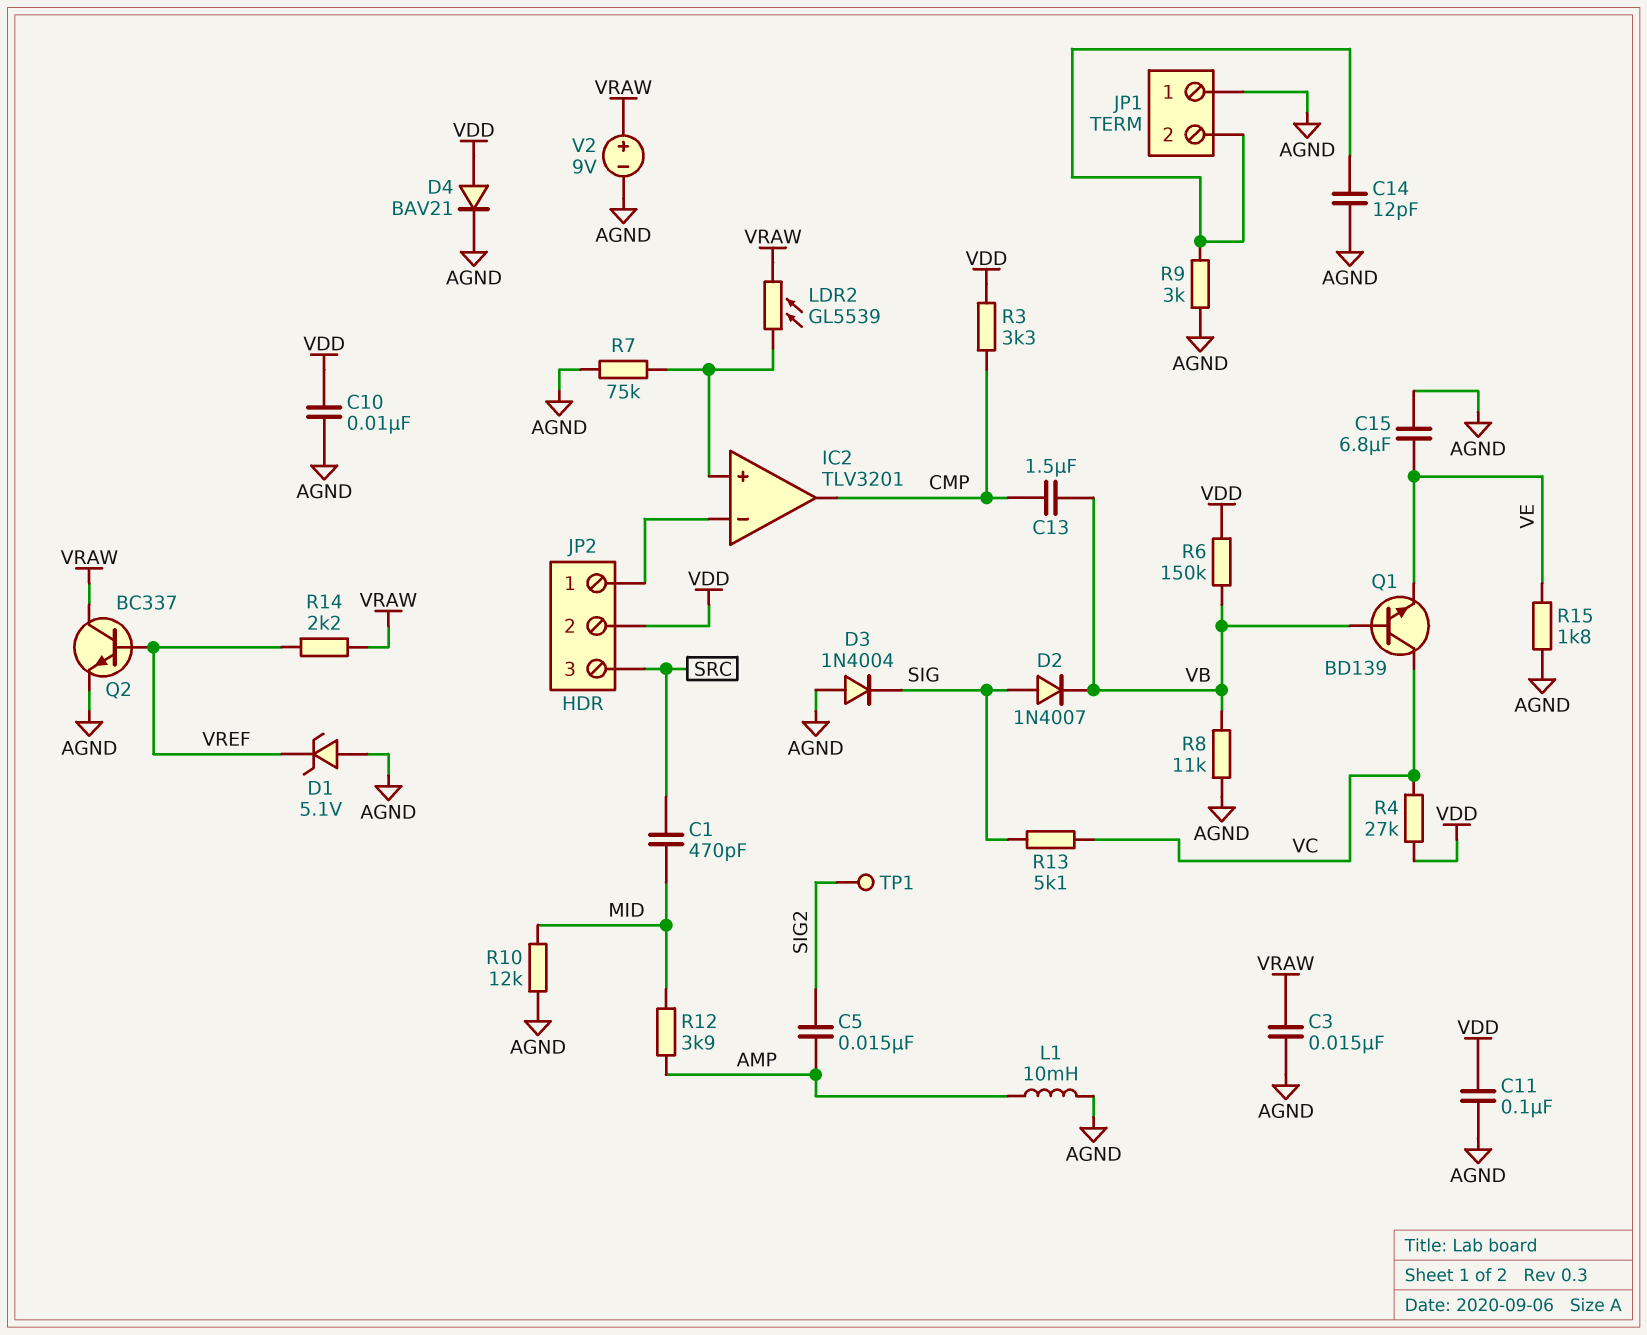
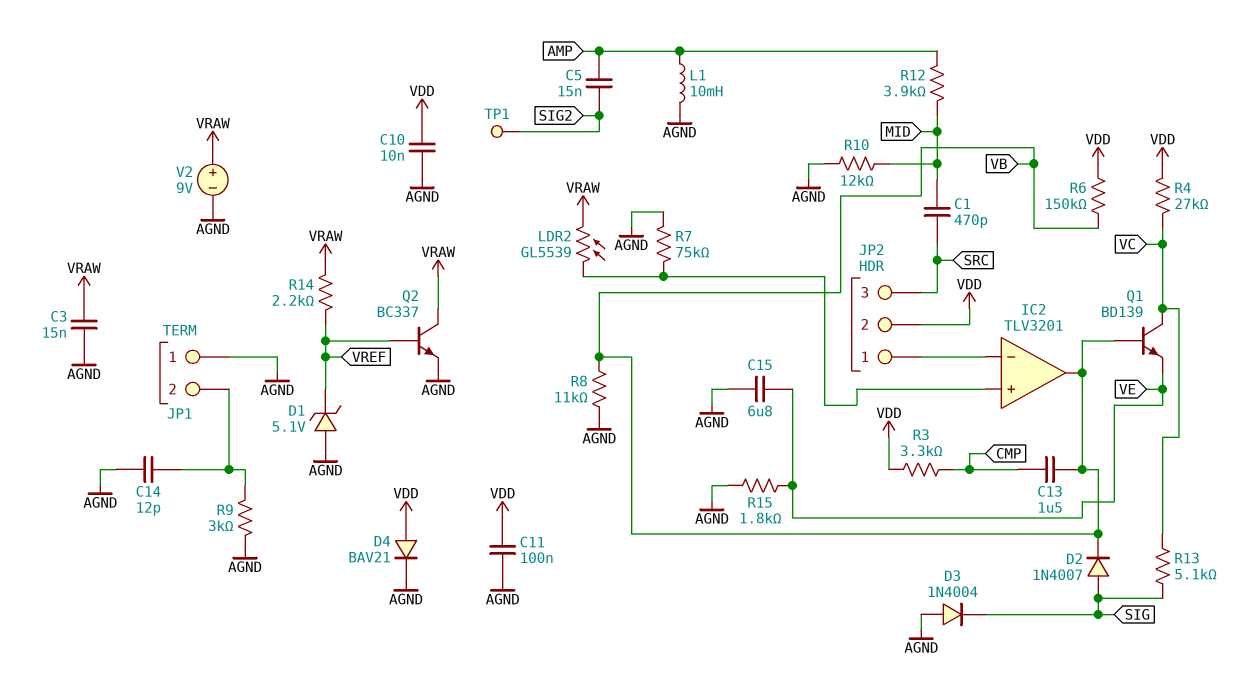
IC2 pin out: CMP -> VB

